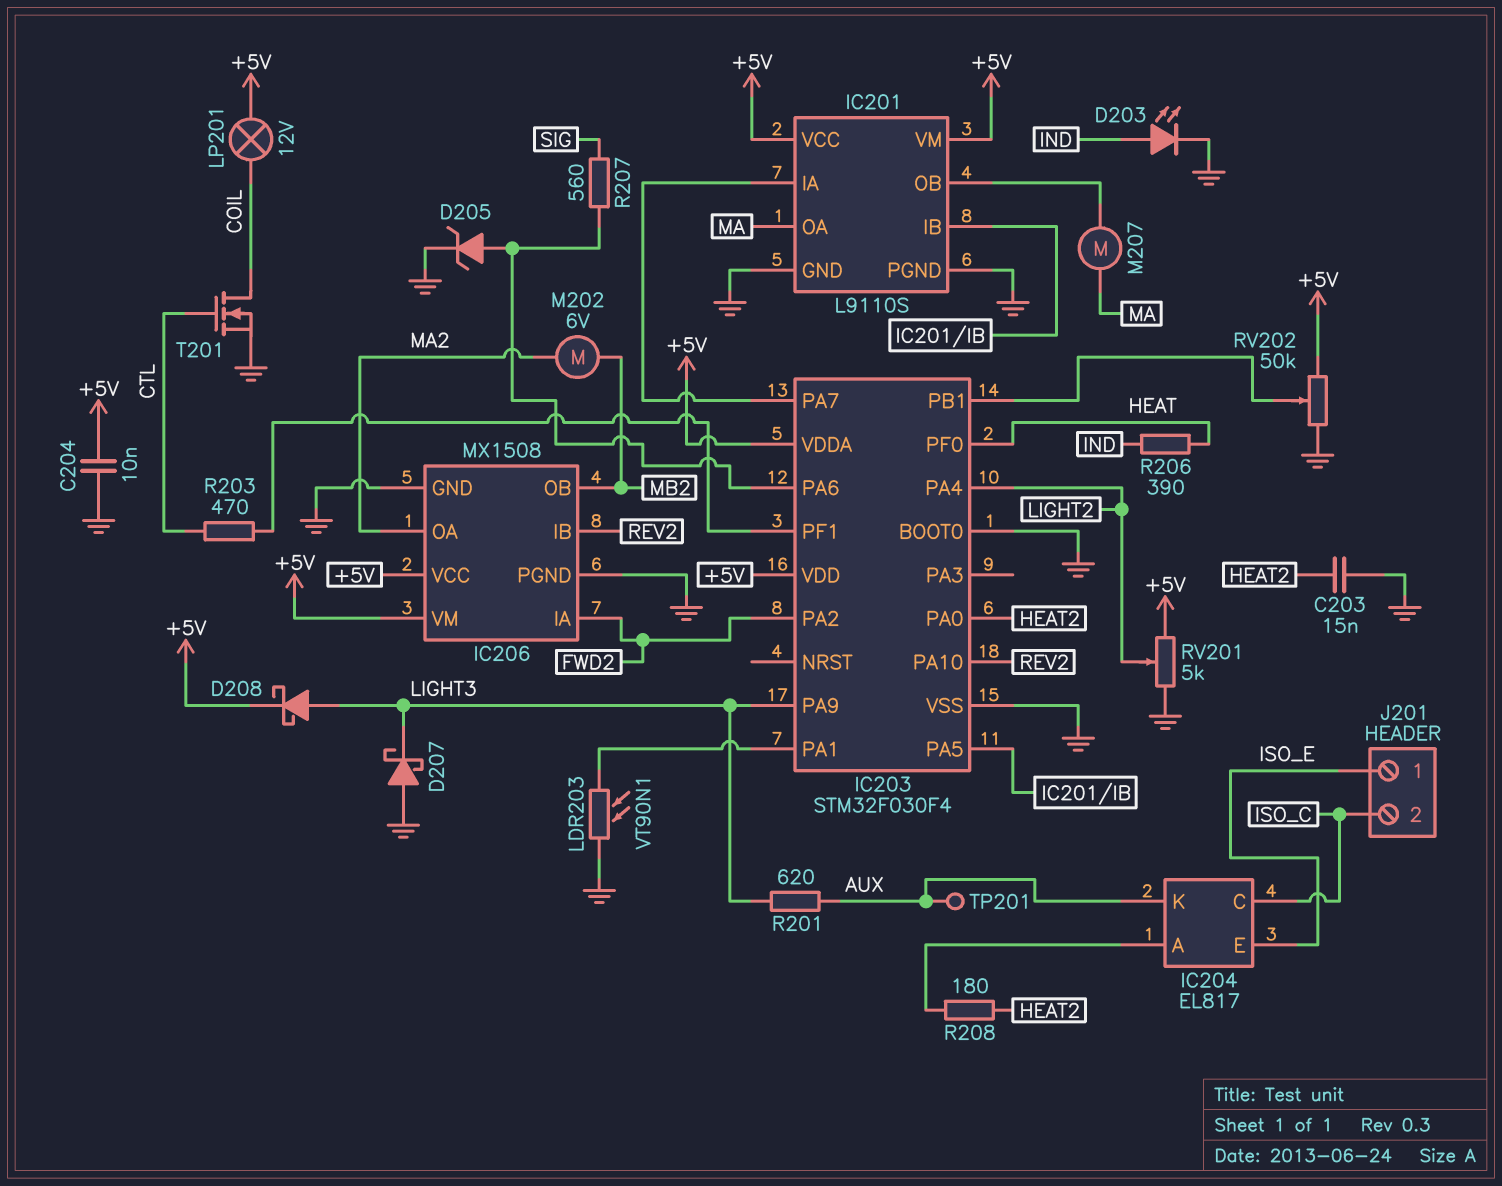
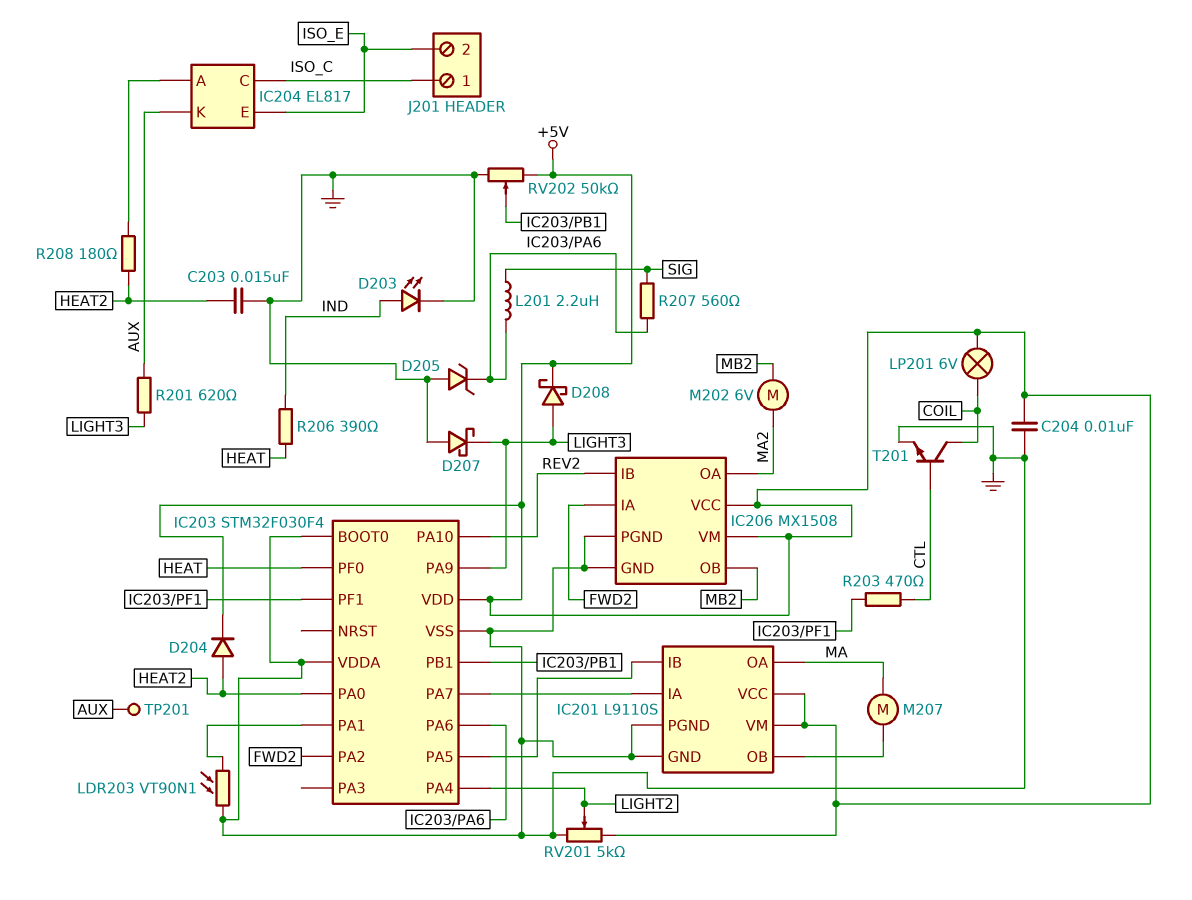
D204: none -> diode (A HEAT2, K +5V)
D205: zener (A IC203/PA6, K GND) -> zener (A GND, K IC203/PA6)
IC203 pin VDDA: +5V -> GND
J201 pin 1: ISO_E -> ISO_C
J201 pin 2: ISO_C -> ISO_E
L201: none -> 2.2uH (IC203/PA6, SIG)
LP201: lamp 12V (+5V, COIL) -> lamp 6V (+5V, COIL)
T201: NMOS (G CTL, D COIL, S GND) -> NPN (B CTL, C COIL, E GND)

